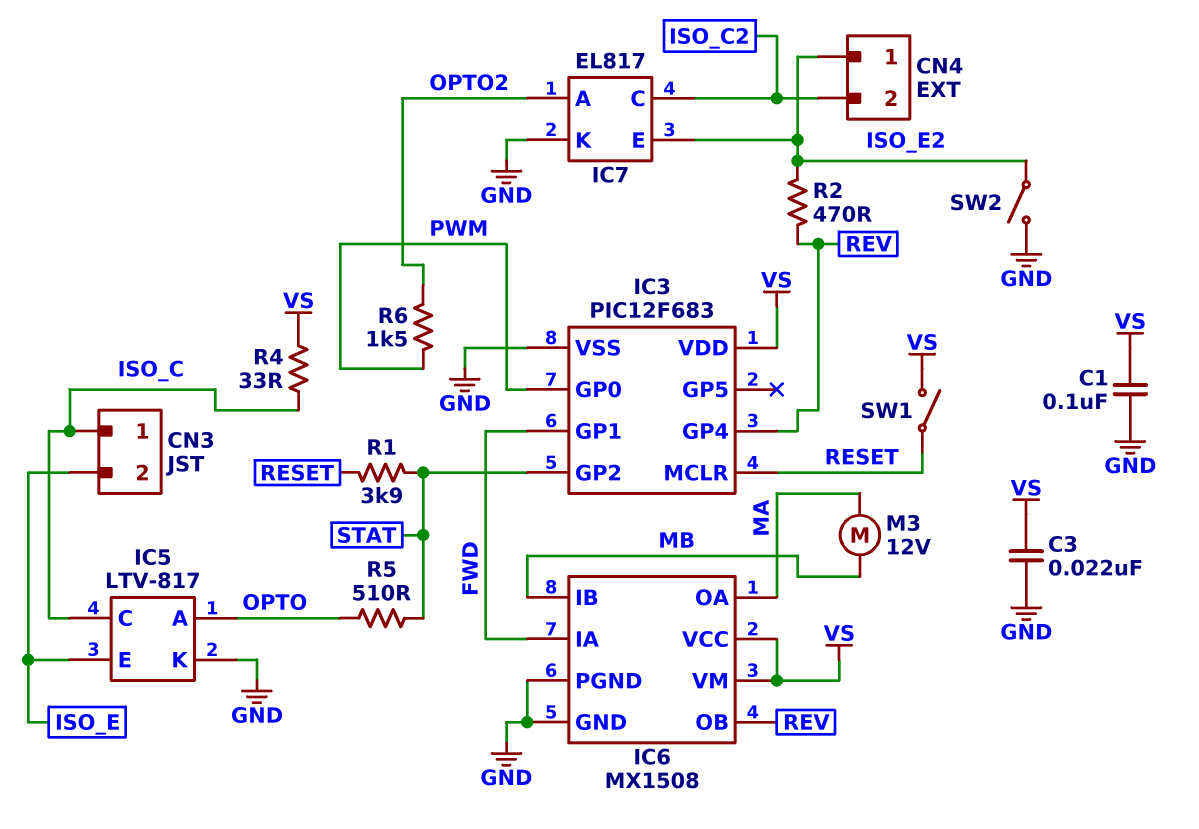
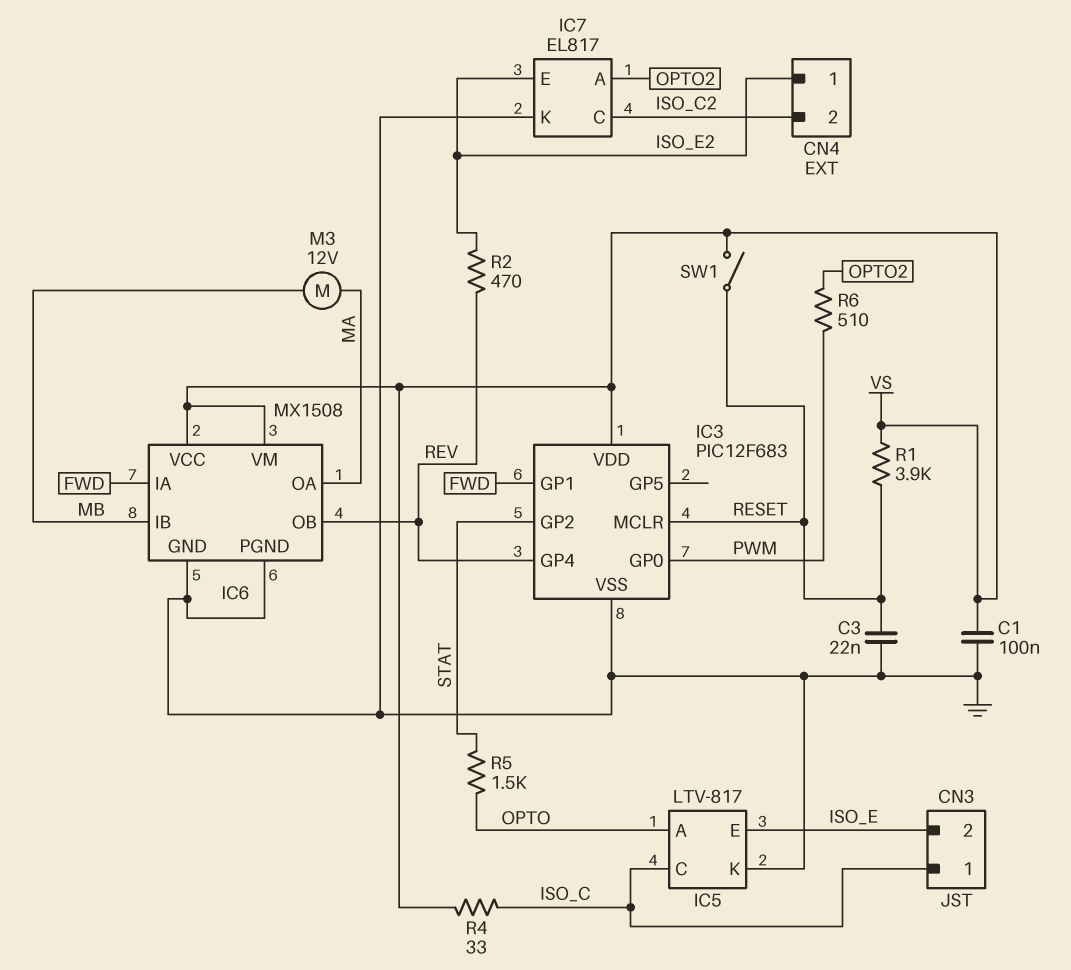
C3: 22nF (GND, VS) -> 22nF (GND, RESET)
R1: 3.9k (RESET, STAT) -> 3.9k (RESET, VS)
R5: 510 (OPTO, STAT) -> 1.5k (OPTO, STAT)
R6: 1.5k (OPTO2, PWM) -> 510 (OPTO2, PWM)
SW2: switch (GND, ISO_E2) -> none

